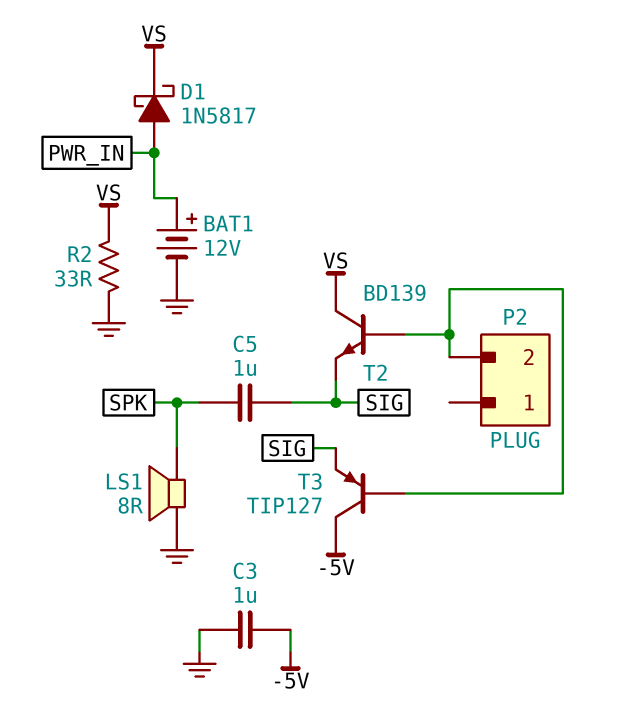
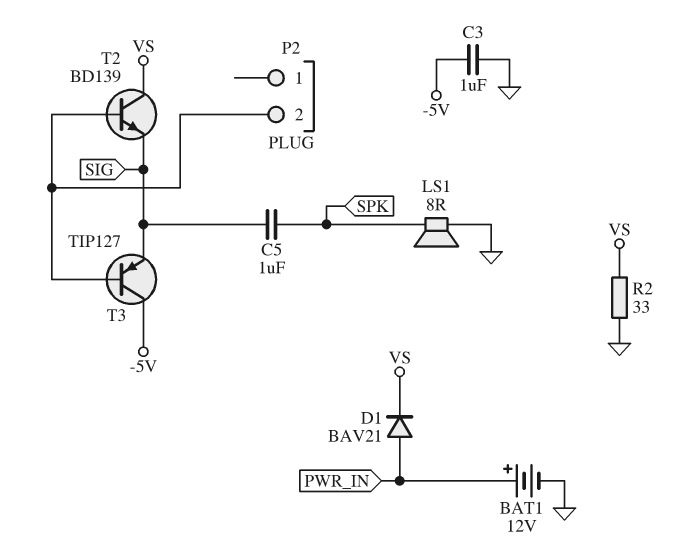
D1: schottky 1N5817 (A PWR_IN, K VS) -> diode BAV21 (A PWR_IN, K VS)

